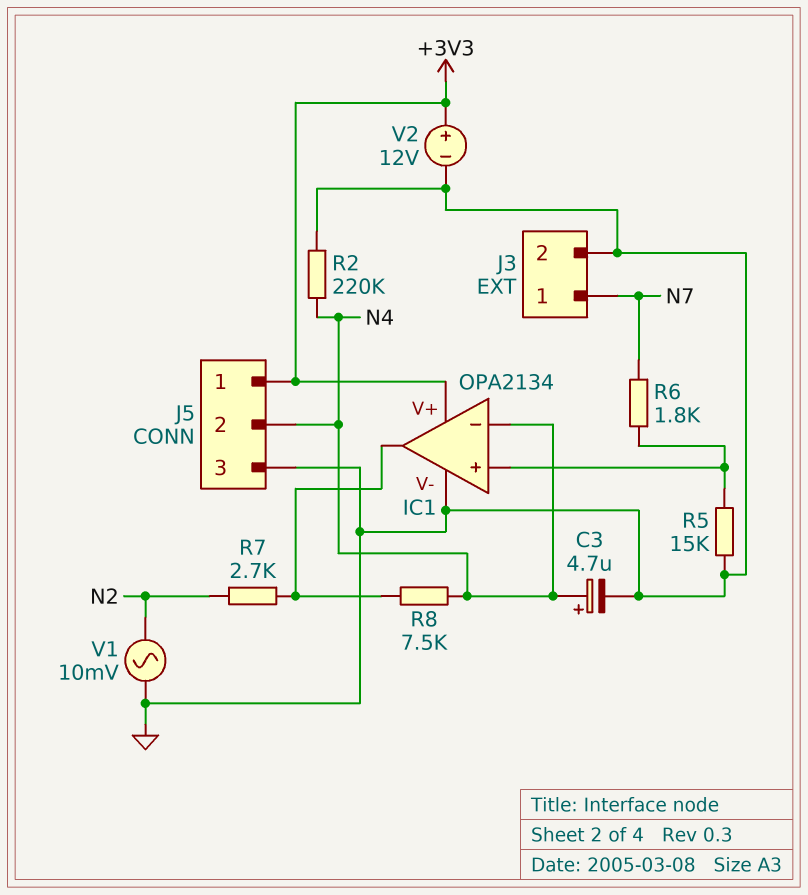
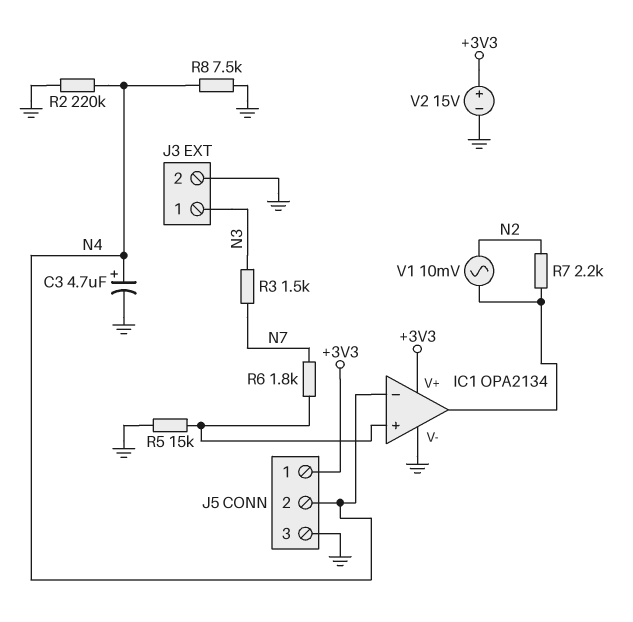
J3 pin 1: N7 -> N3
R3: none -> 1.5k (N3, N7)
R7: 2.7k (IC1/out, N2) -> 2.2k (IC1/out, N2)
R8: 7.5k (IC1/out, N4) -> 7.5k (GND, N4)
V1: AC 10mV (GND, N2) -> AC 10mV (IC1/out, N2)
V2: 12V (plus +3V3, minus GND) -> 15V (plus +3V3, minus GND)

